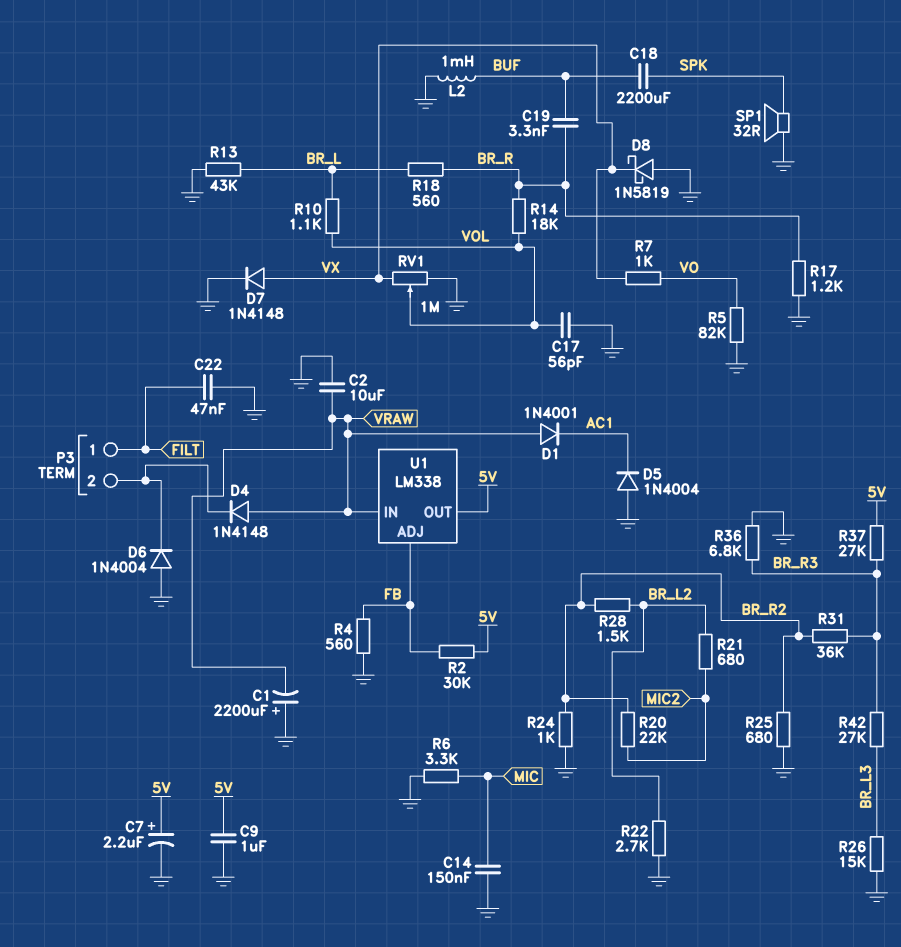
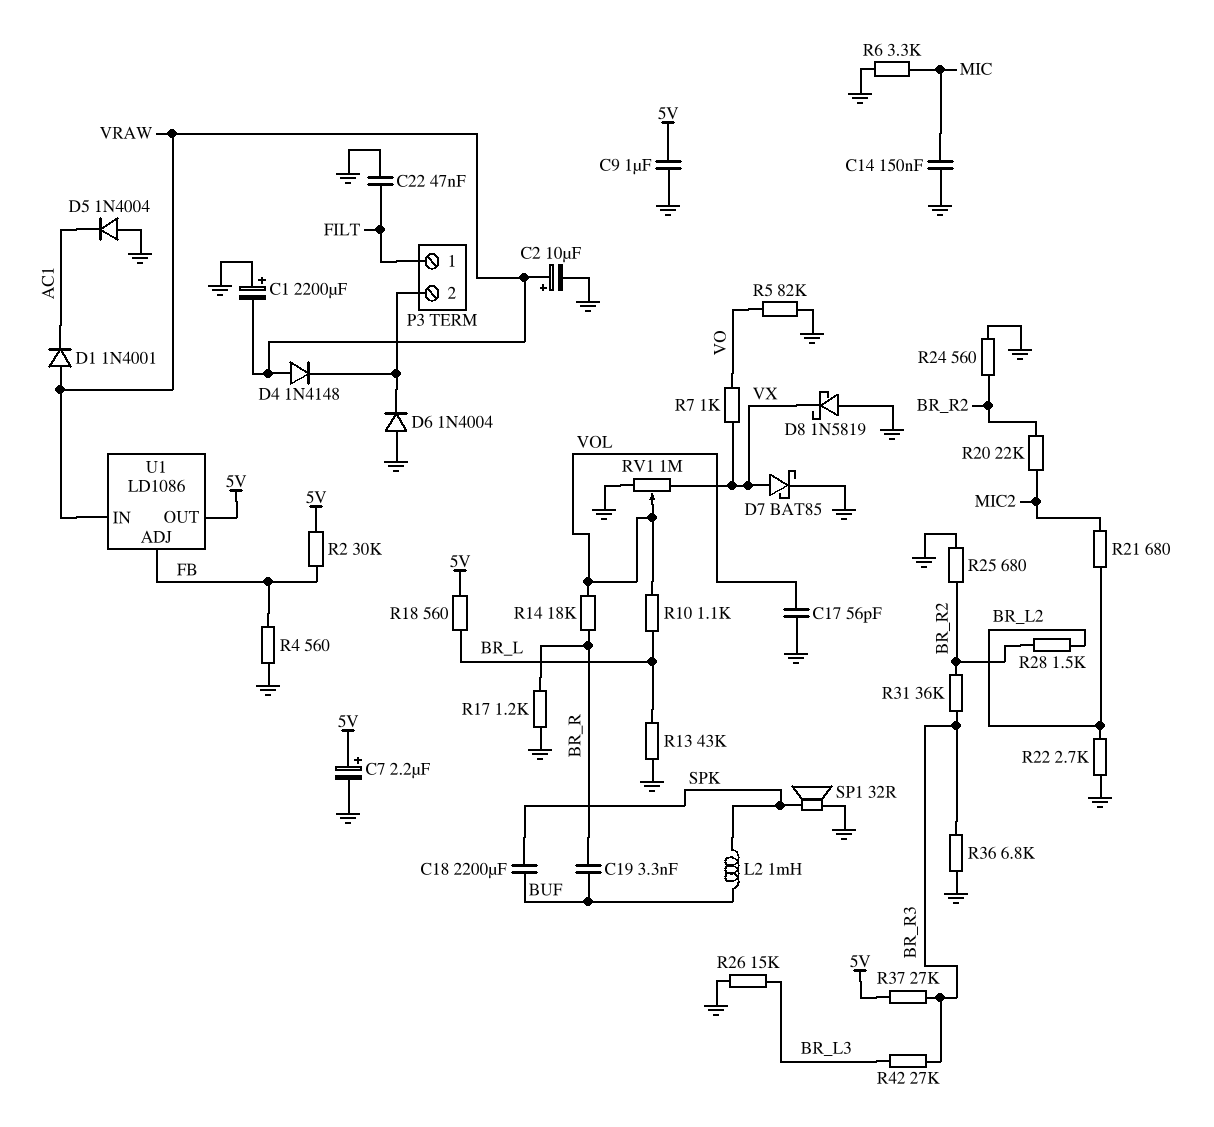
C2: 10uF (GND, VRAW) -> 10uF (plus VRAW, minus GND)
D7: diode 1N4148 (A VX, K GND) -> schottky BAT85 (A VX, K GND)
L2: 1mH (BUF, GND) -> 1mH (BUF, SPK)
R18: 560 (BR_L, BR_R) -> 560 (5V, BR_L)
R24: 1k (BR_R2, GND) -> 560 (BR_R2, GND)
U1: LM338 -> LD1086

